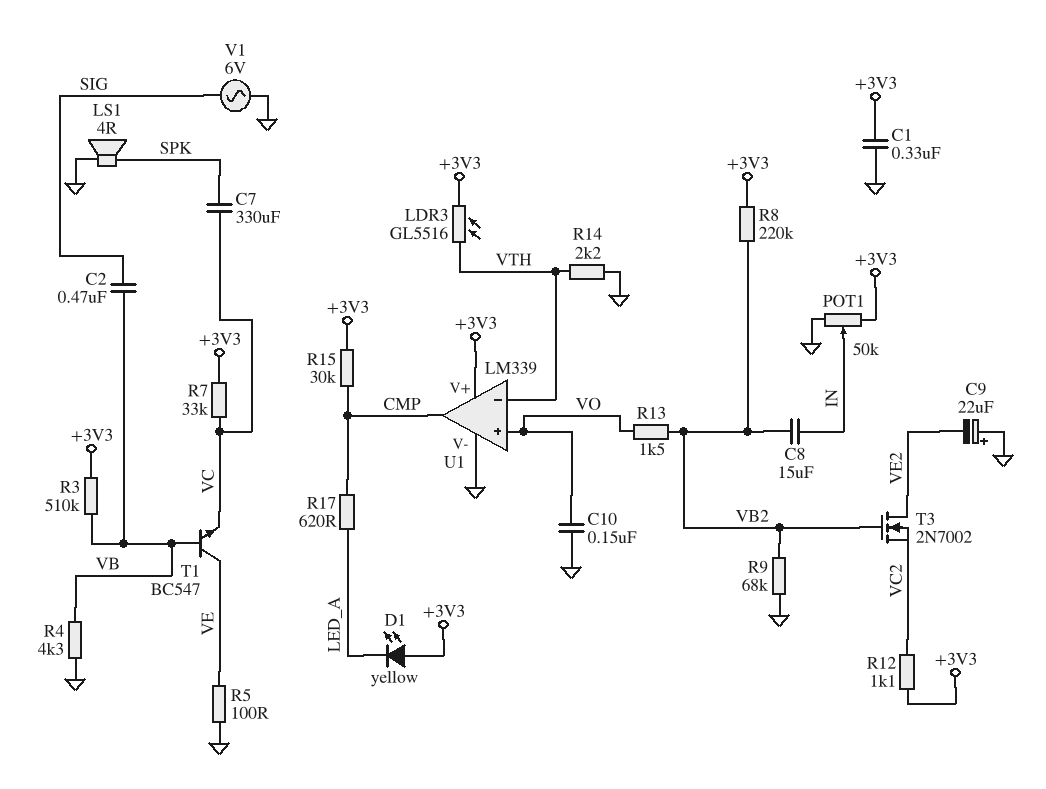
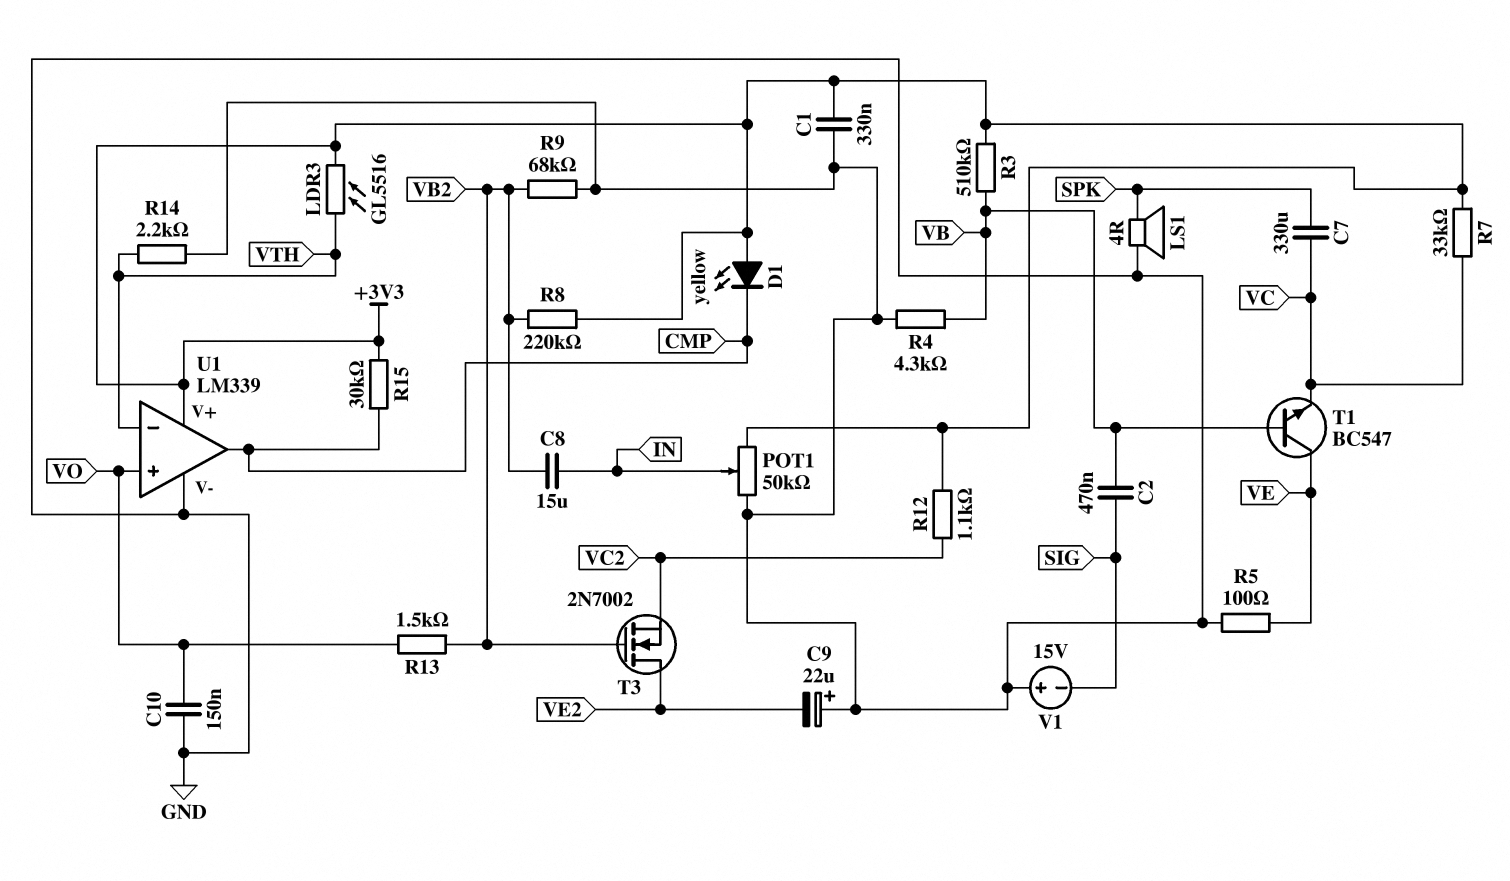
D1: LED yellow (A +3V3, K LED_A) -> LED yellow (A +3V3, K CMP)
R17: 620 (CMP, LED_A) -> none
V1: AC 6V (GND, SIG) -> 15V (plus GND, minus SIG)

